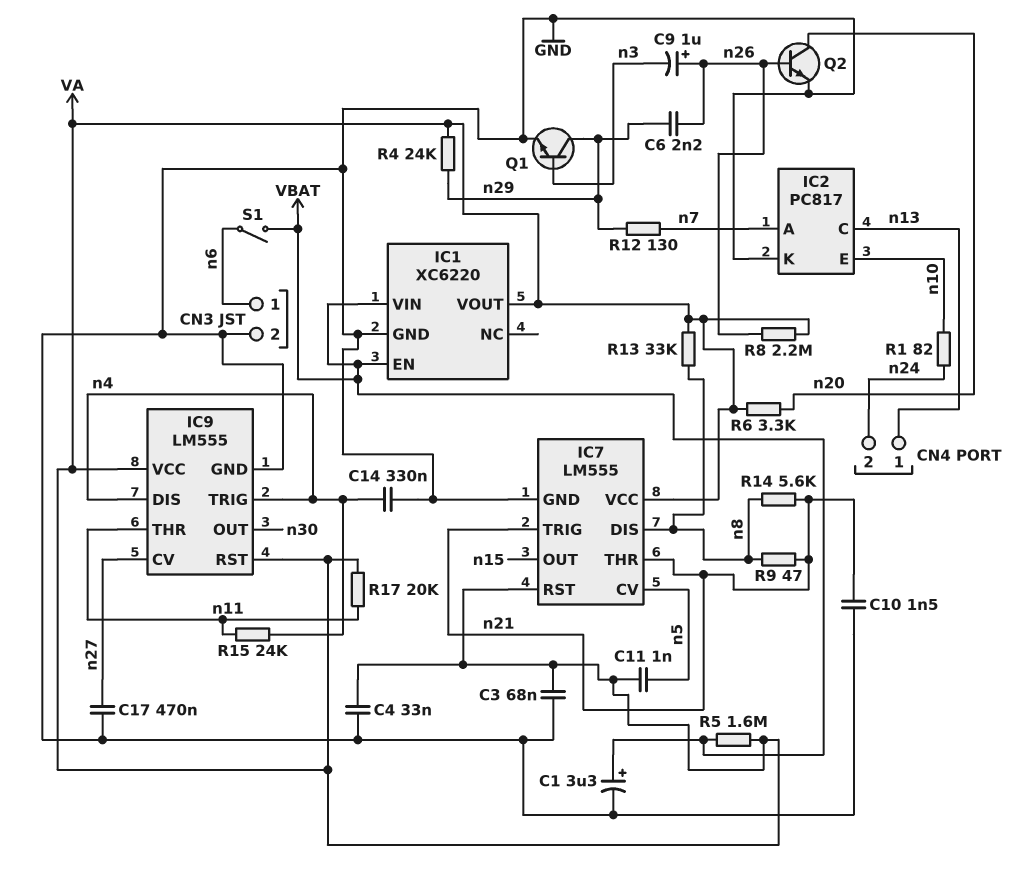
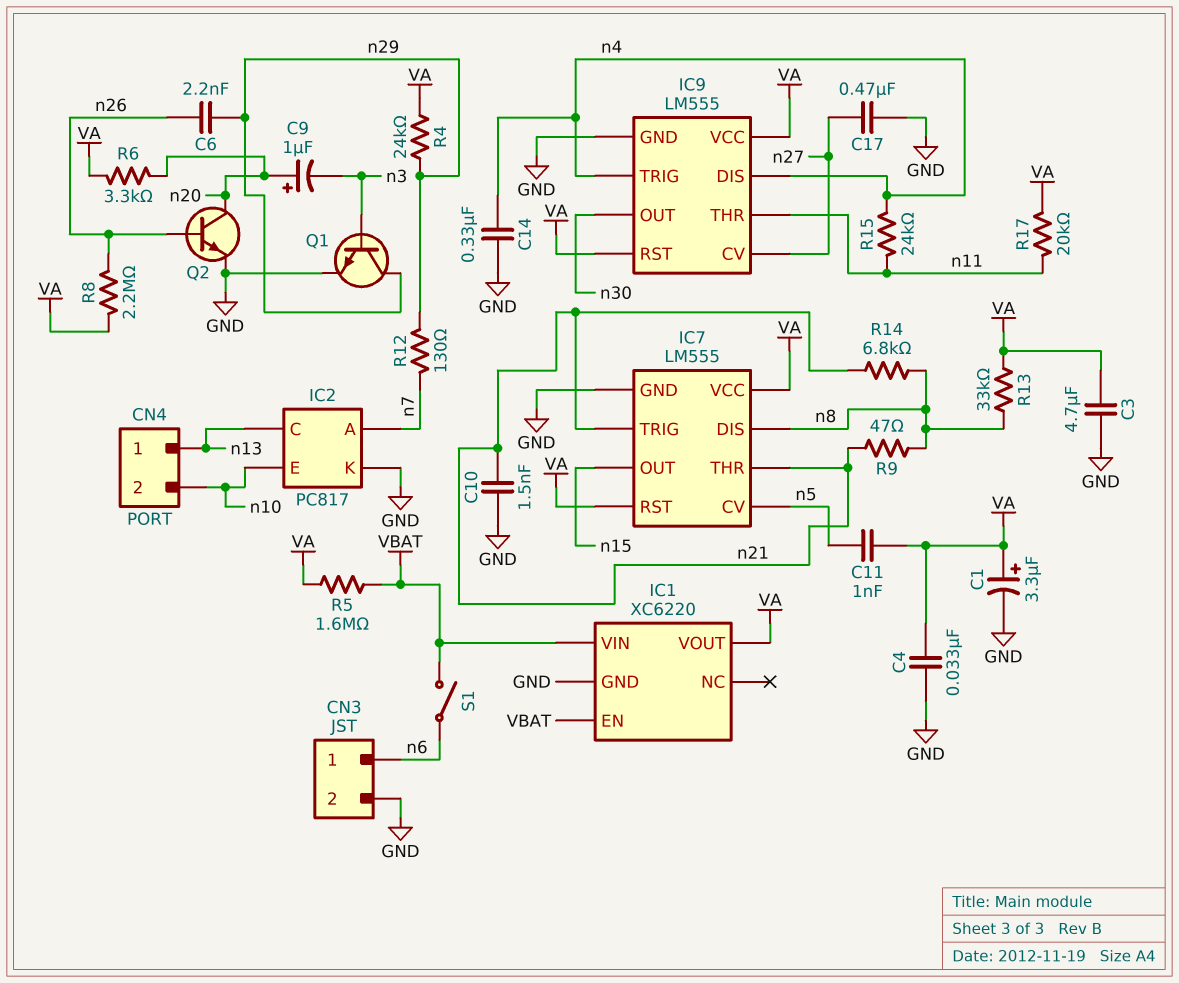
C1: 3.3uF (plus VBAT, minus GND) -> 3.3uF (plus VA, minus GND)
C3: 68nF (GND, VA) -> 4.7uF (GND, VA)
C9: 1uF (plus n26, minus n3) -> 1uF (plus n20, minus n3)
CN4 pin 2: n24 -> n10
R1: 82 (n10, n24) -> none
R14: 5.6k (n8, n21) -> 6.8k (n8, n21)

